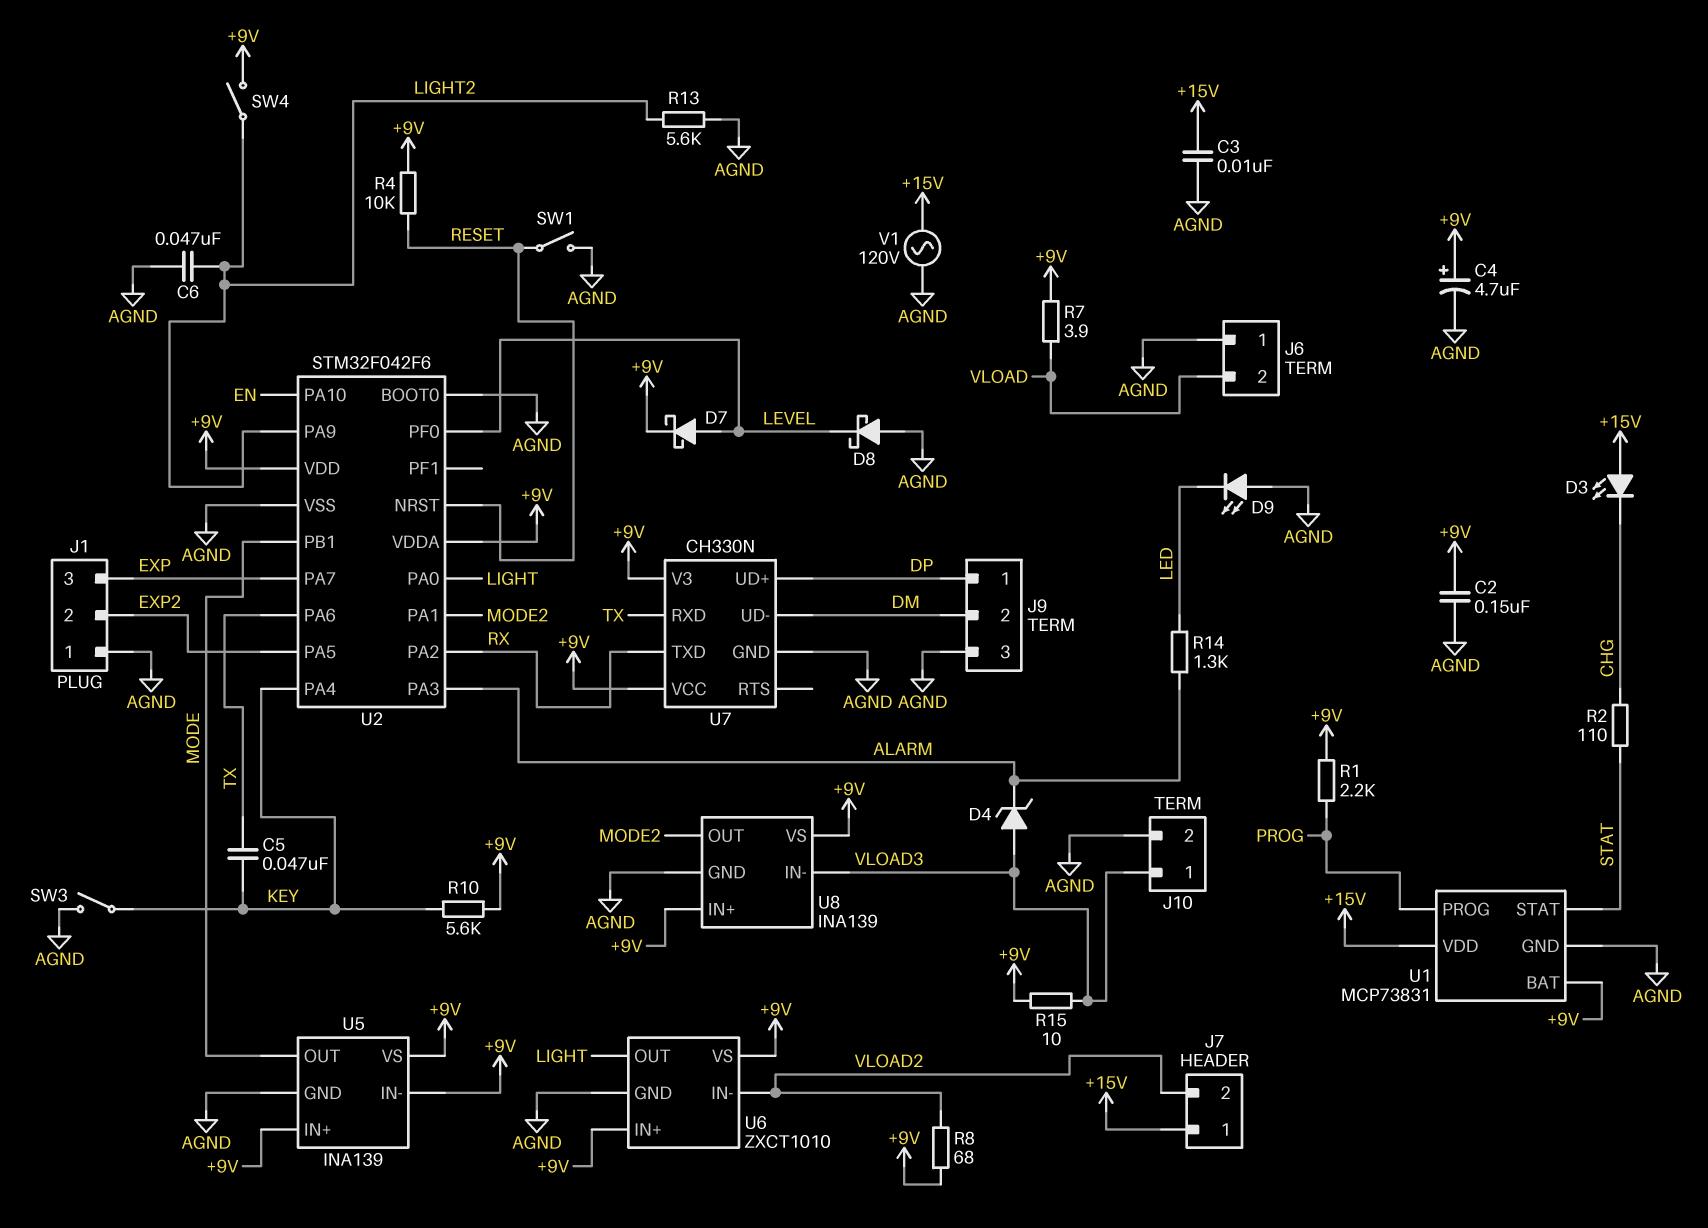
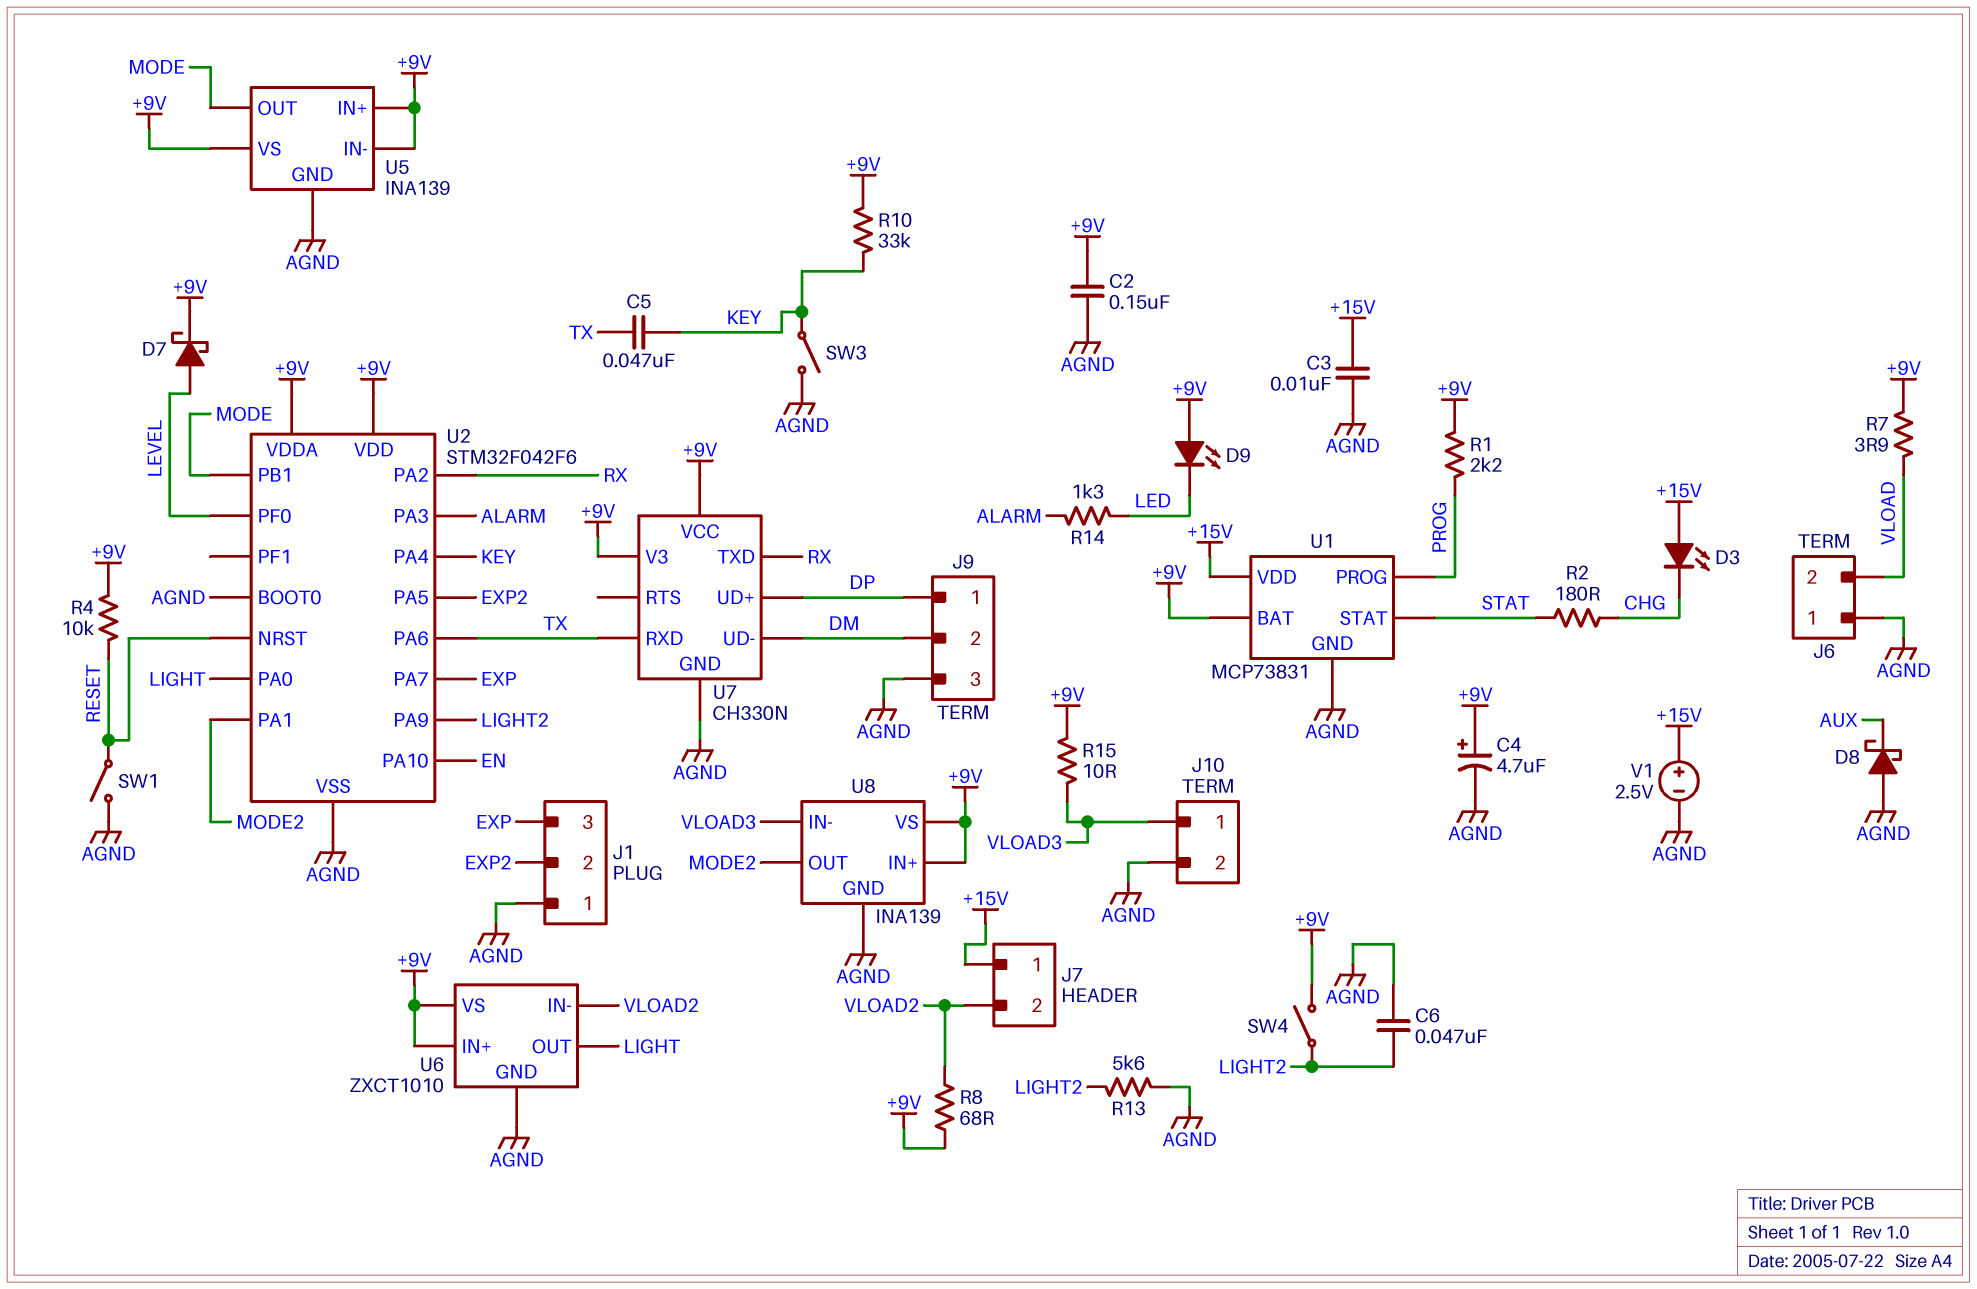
D4: zener (A VLOAD3, K ALARM) -> none
D8: schottky (A AGND, K LEVEL) -> schottky (A AGND, K AUX)
D9: LED (A AGND, K LED) -> LED (A +9V, K LED)
R2: 110 (CHG, STAT) -> 180 (CHG, STAT)
R10: 5.6k (+9V, KEY) -> 33k (+9V, KEY)
V1: AC 120V (+15V, AGND) -> 2.5V (plus +15V, minus AGND)

